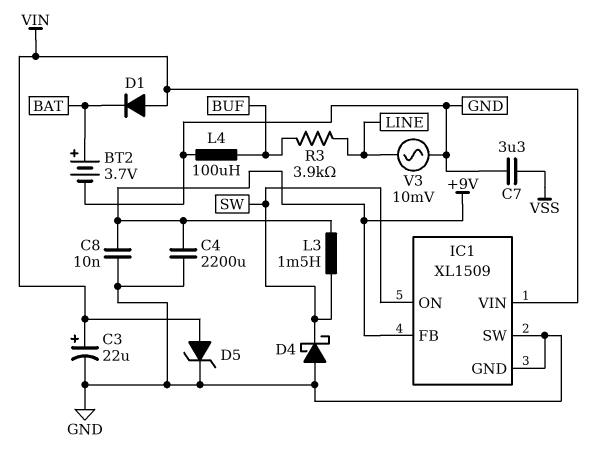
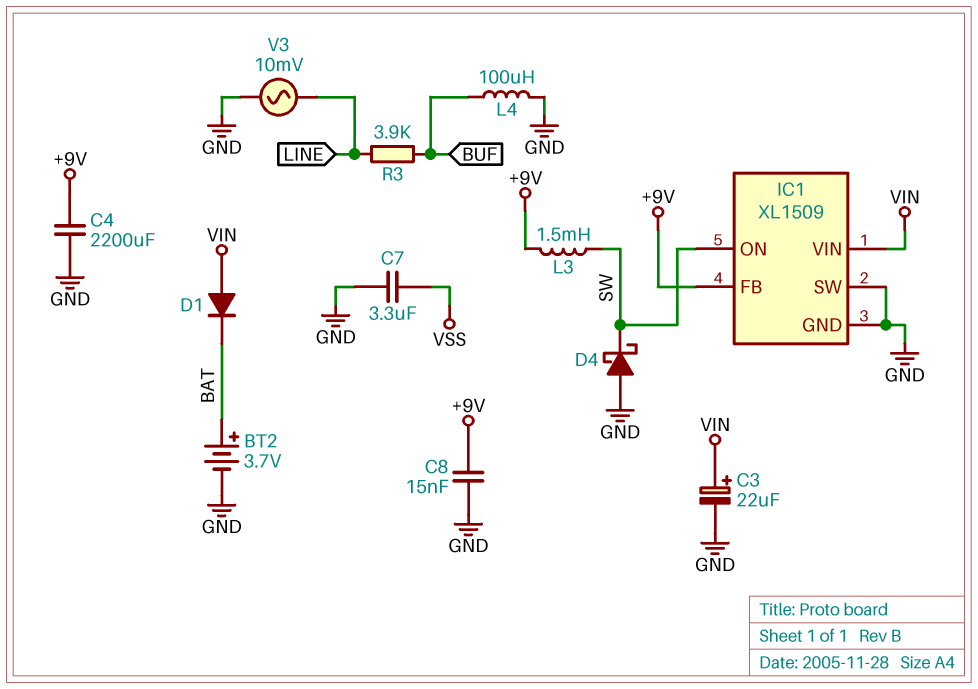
C8: 10nF (+9V, GND) -> 15nF (+9V, GND)
D5: zener (A VIN, K GND) -> none

